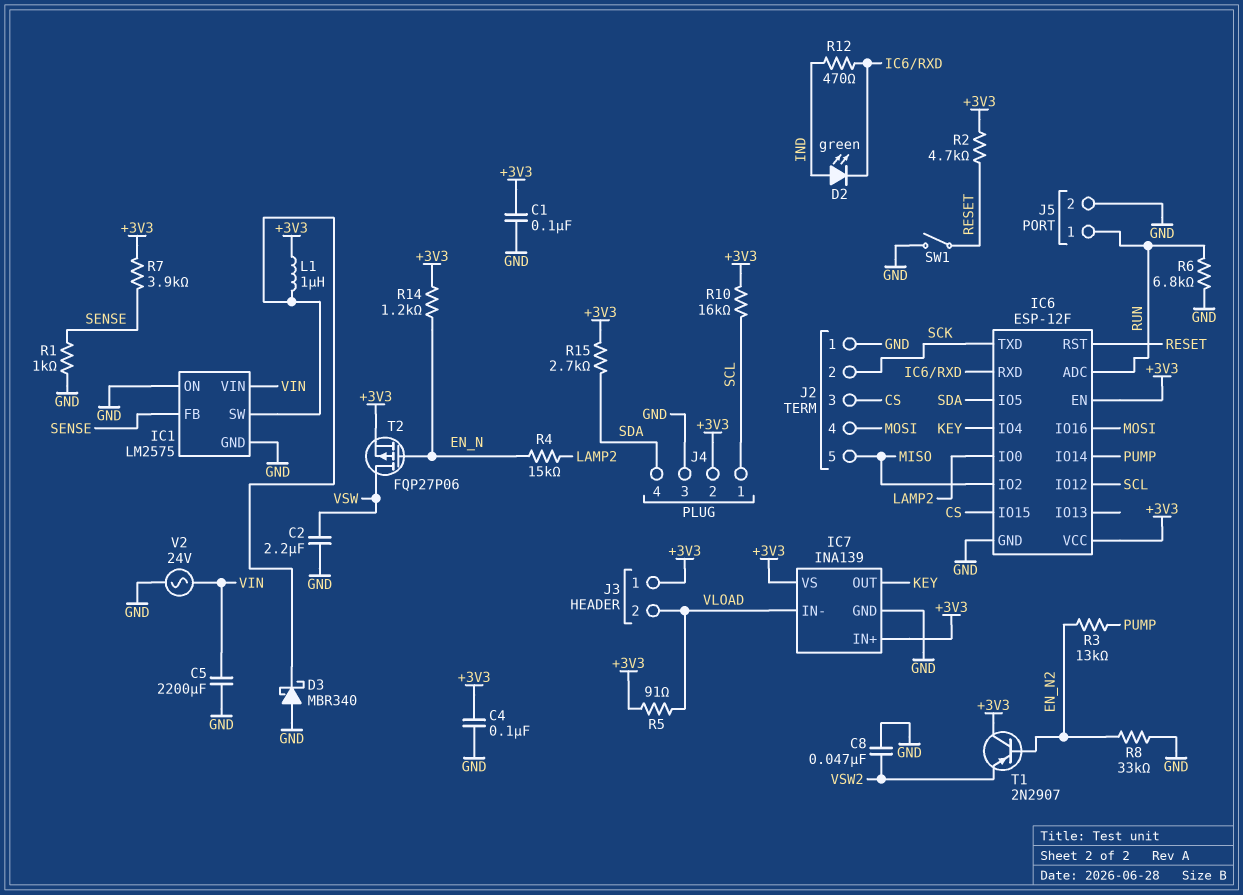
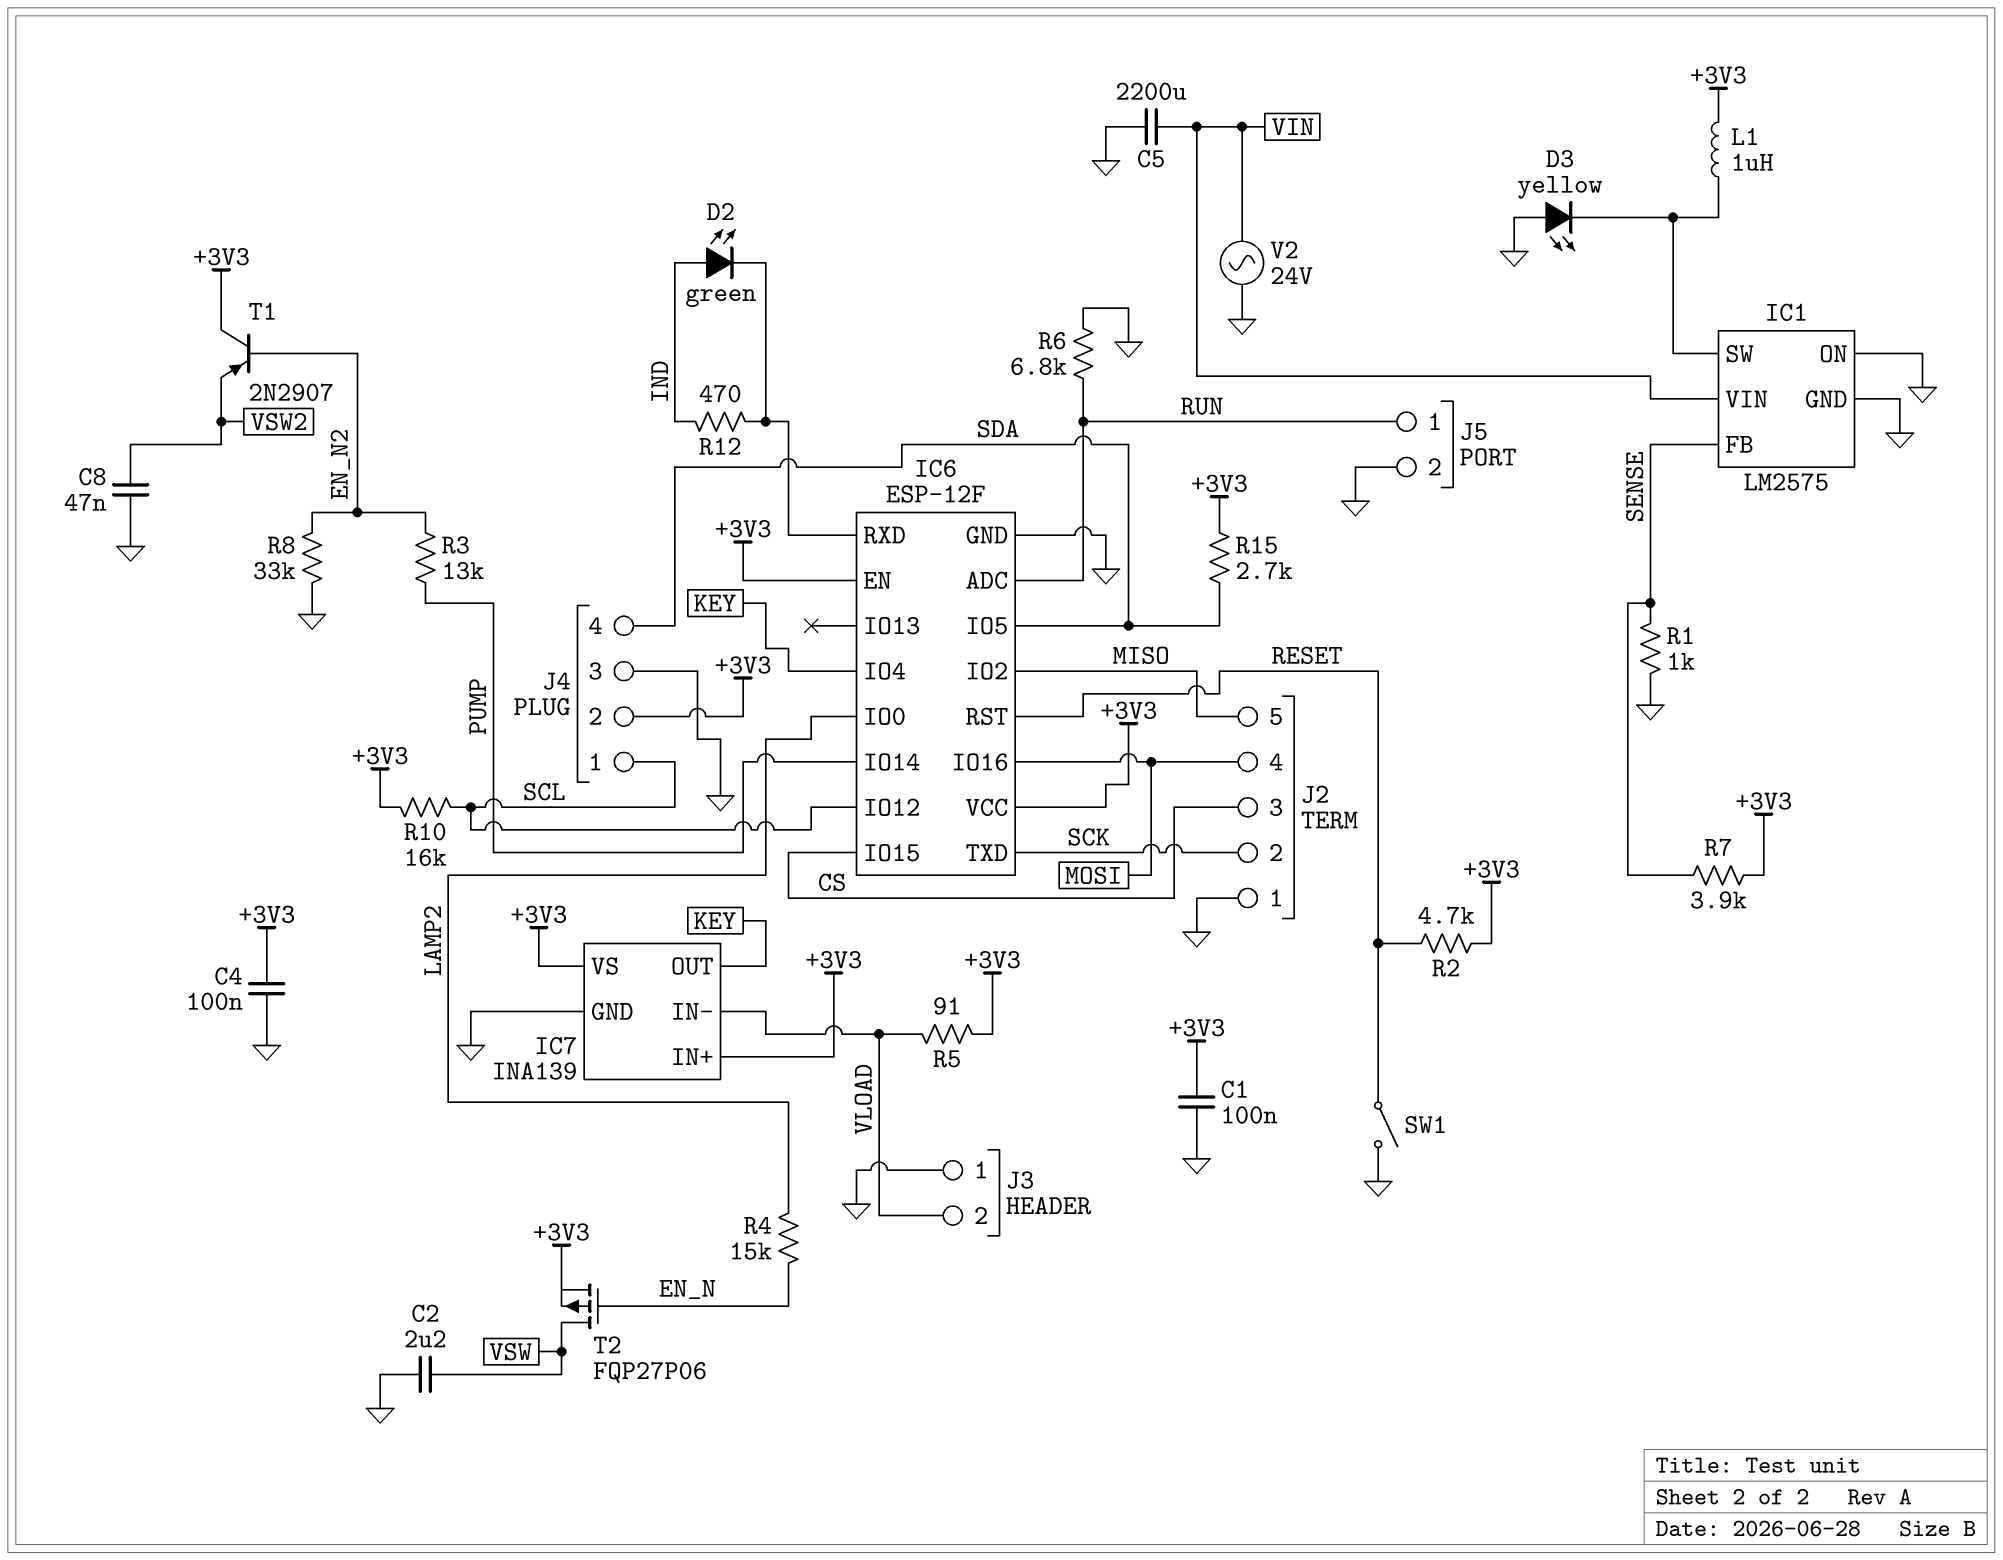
D3: schottky MBR340 (A GND, K IC1/SW) -> LED yellow (A GND, K IC1/SW)
J3 pin 1: +3V3 -> GND
R14: 1.2k (+3V3, EN_N) -> none

